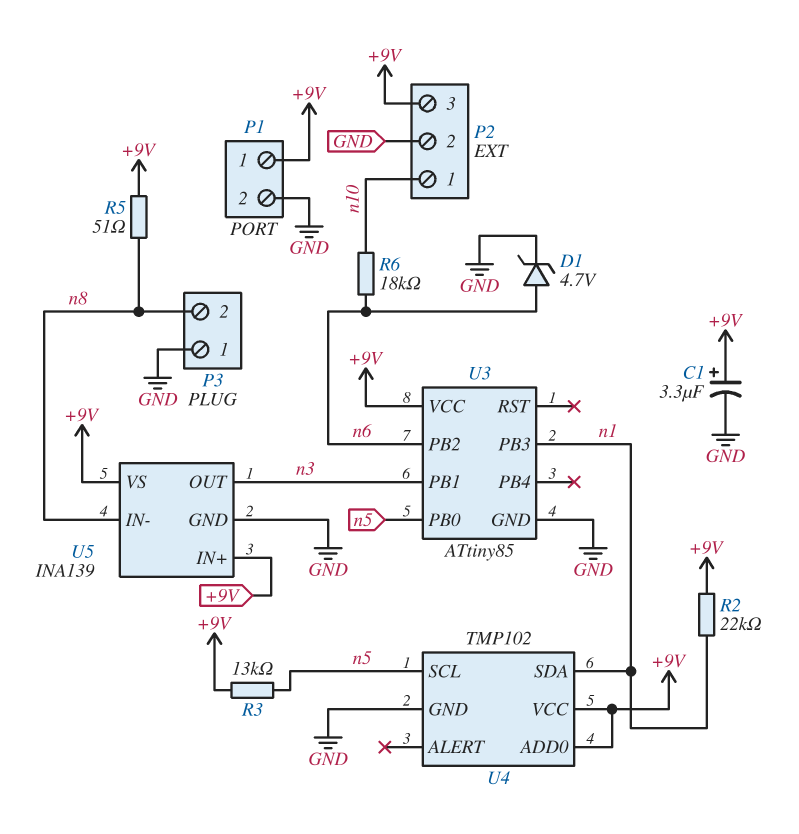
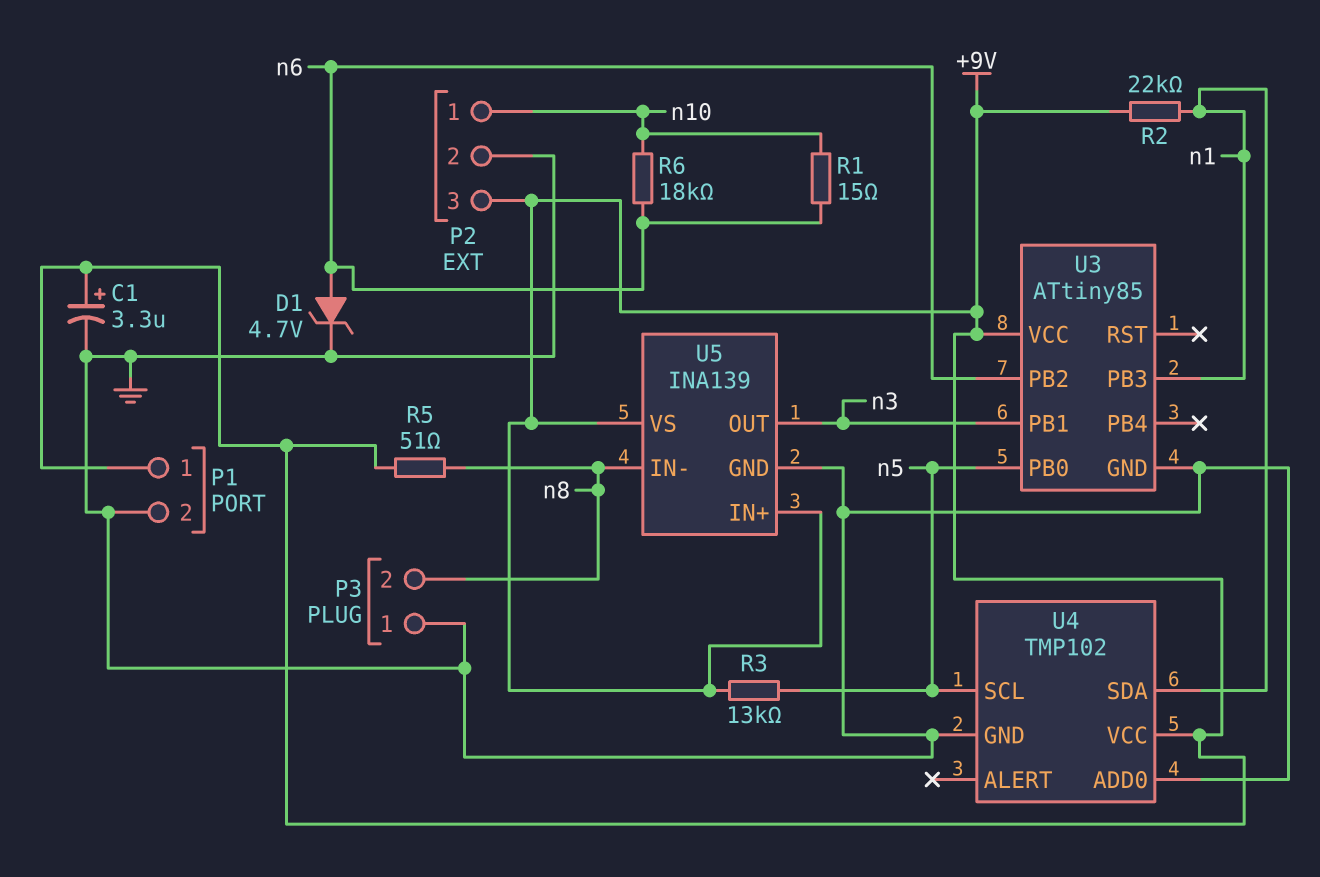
R1: none -> 15 (n6, n10)
U4 pin ADD0: +9V -> GND

